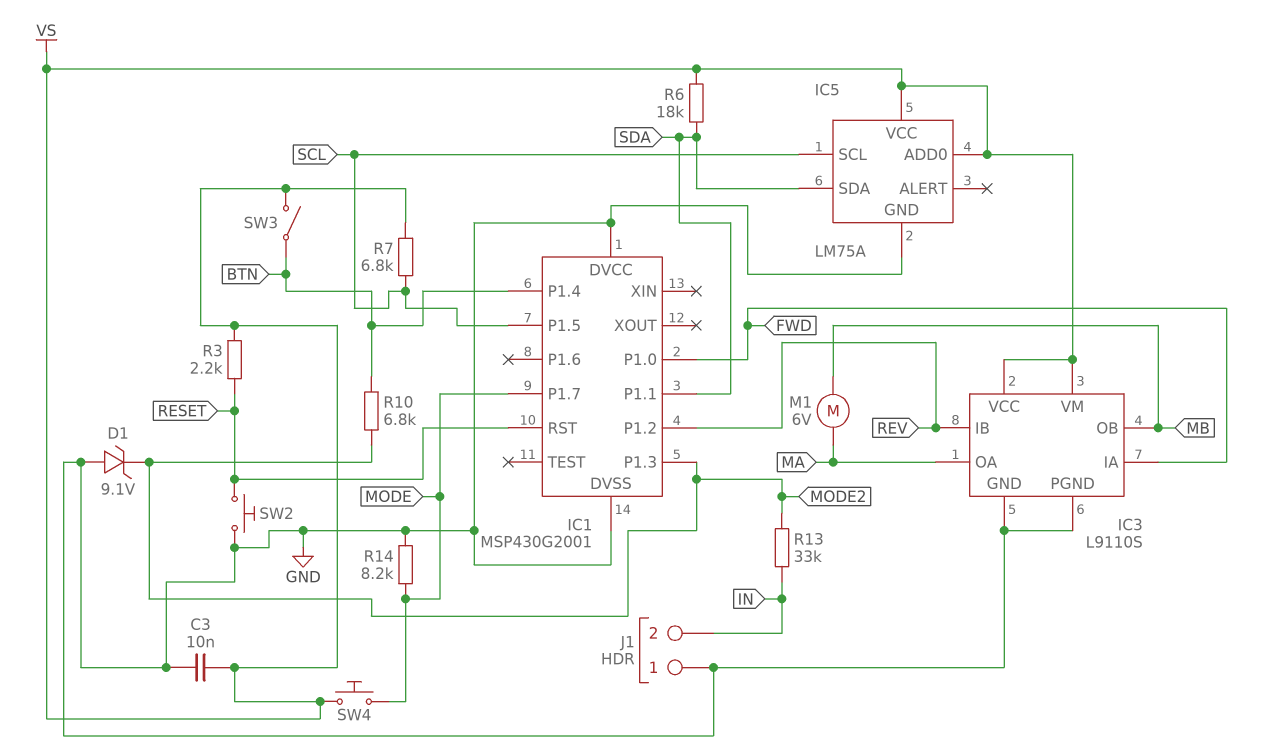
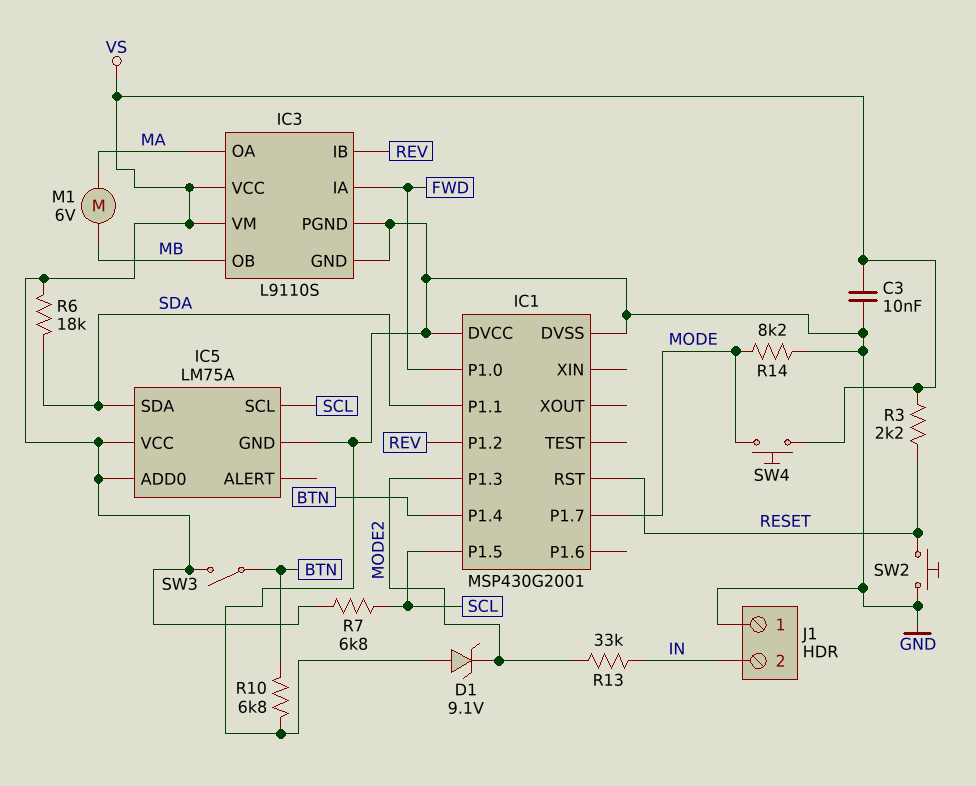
R10: 6.8k (BTN, MODE2) -> 6.8k (BTN, GND)

